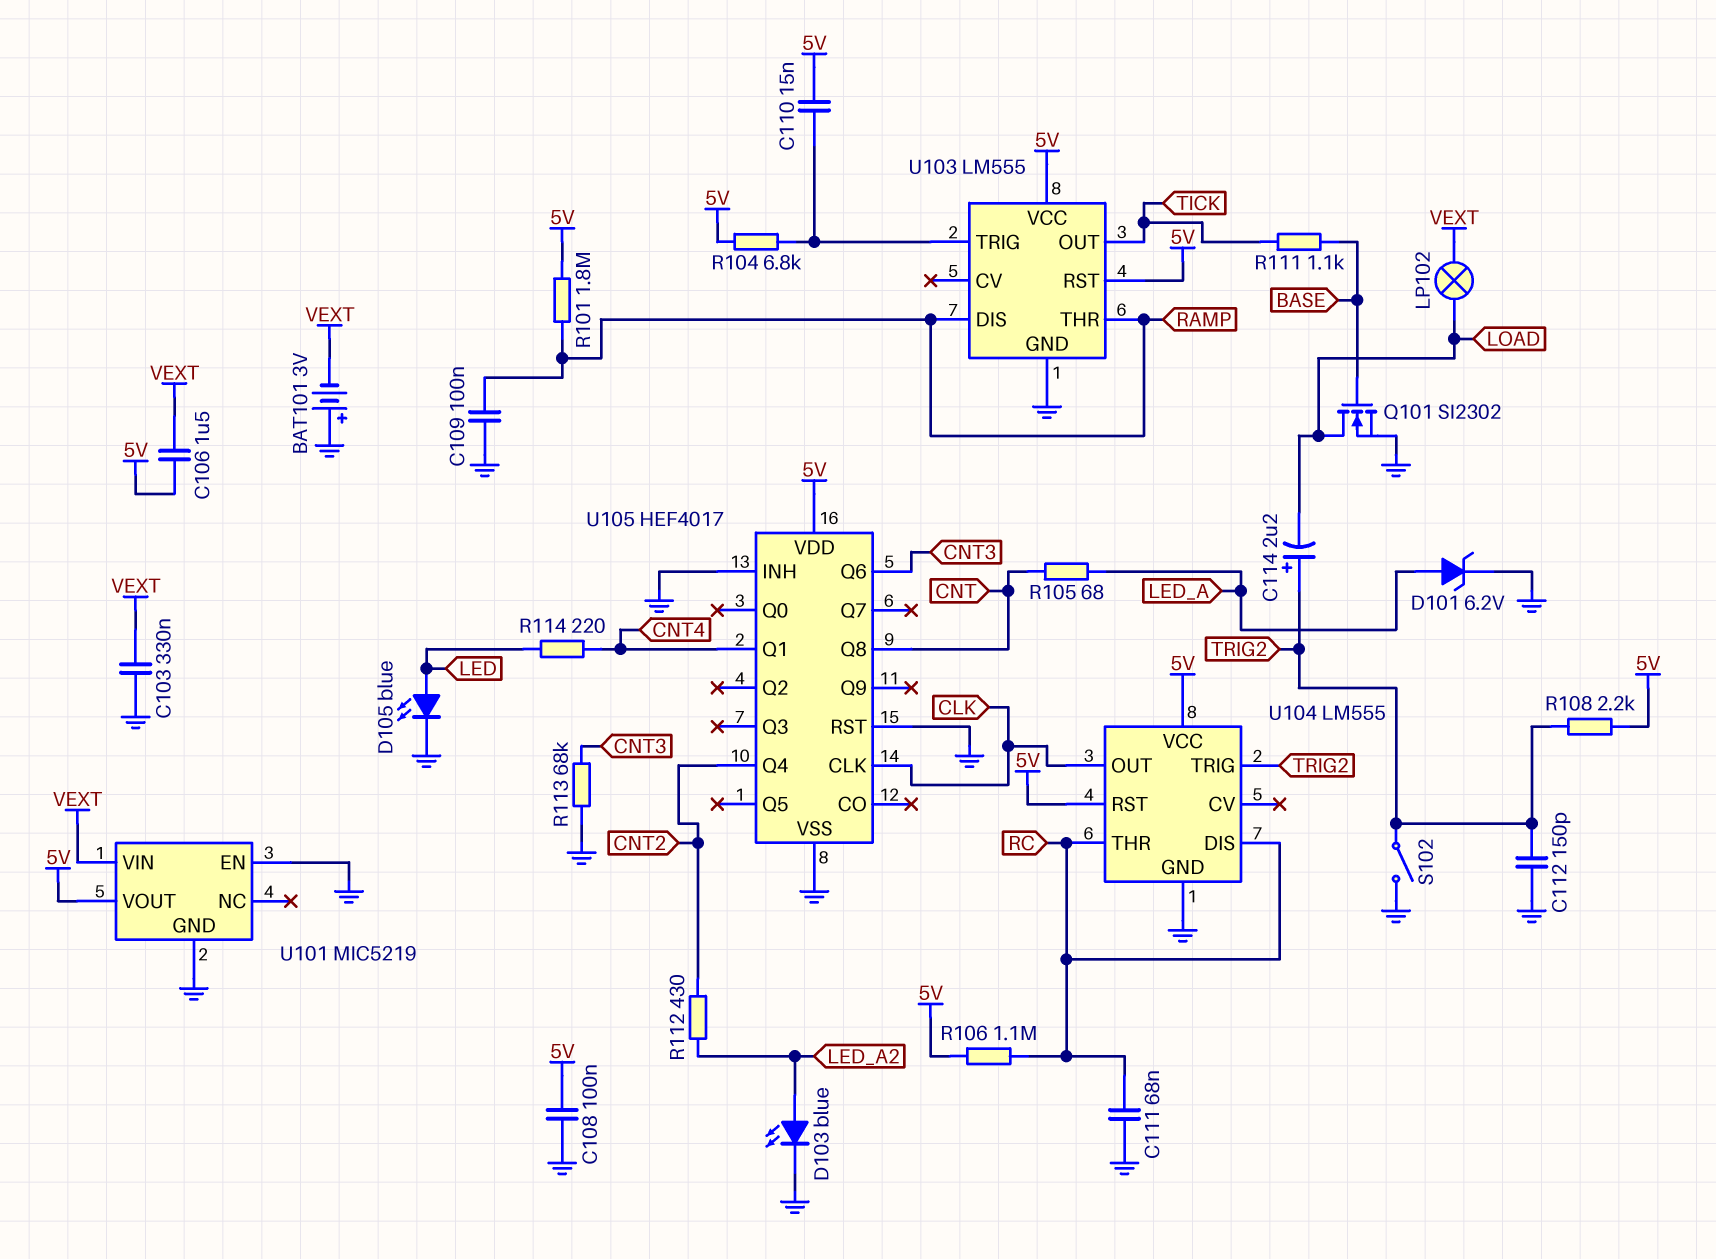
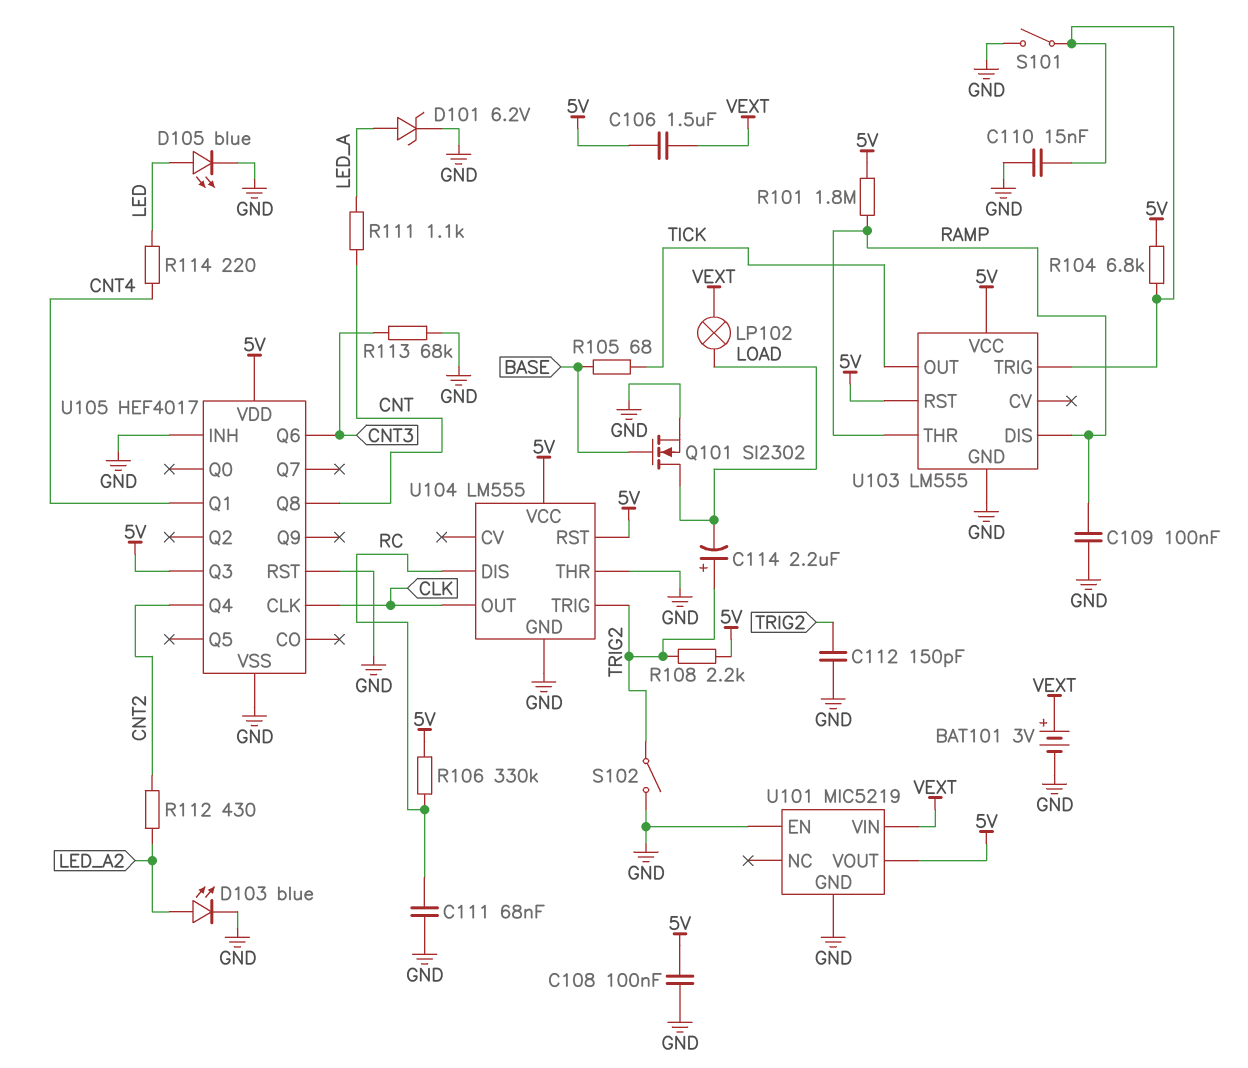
BAT101: 3V (plus GND, minus VEXT) -> 3V (plus VEXT, minus GND)
C103: 330nF (GND, VEXT) -> none
C110: 15nF (5V, U103/TRIG) -> 15nF (GND, U103/TRIG)
R105: 68 (CNT, LED_A) -> 68 (BASE, TICK)
R106: 1.1M (5V, RC) -> 330k (5V, RC)
R111: 1.1k (BASE, TICK) -> 1.1k (CNT, LED_A)
S101: none -> switch (GND, U103/TRIG)
U104 pin THR: RC -> GND
U105 pin Q3: none -> 5V

